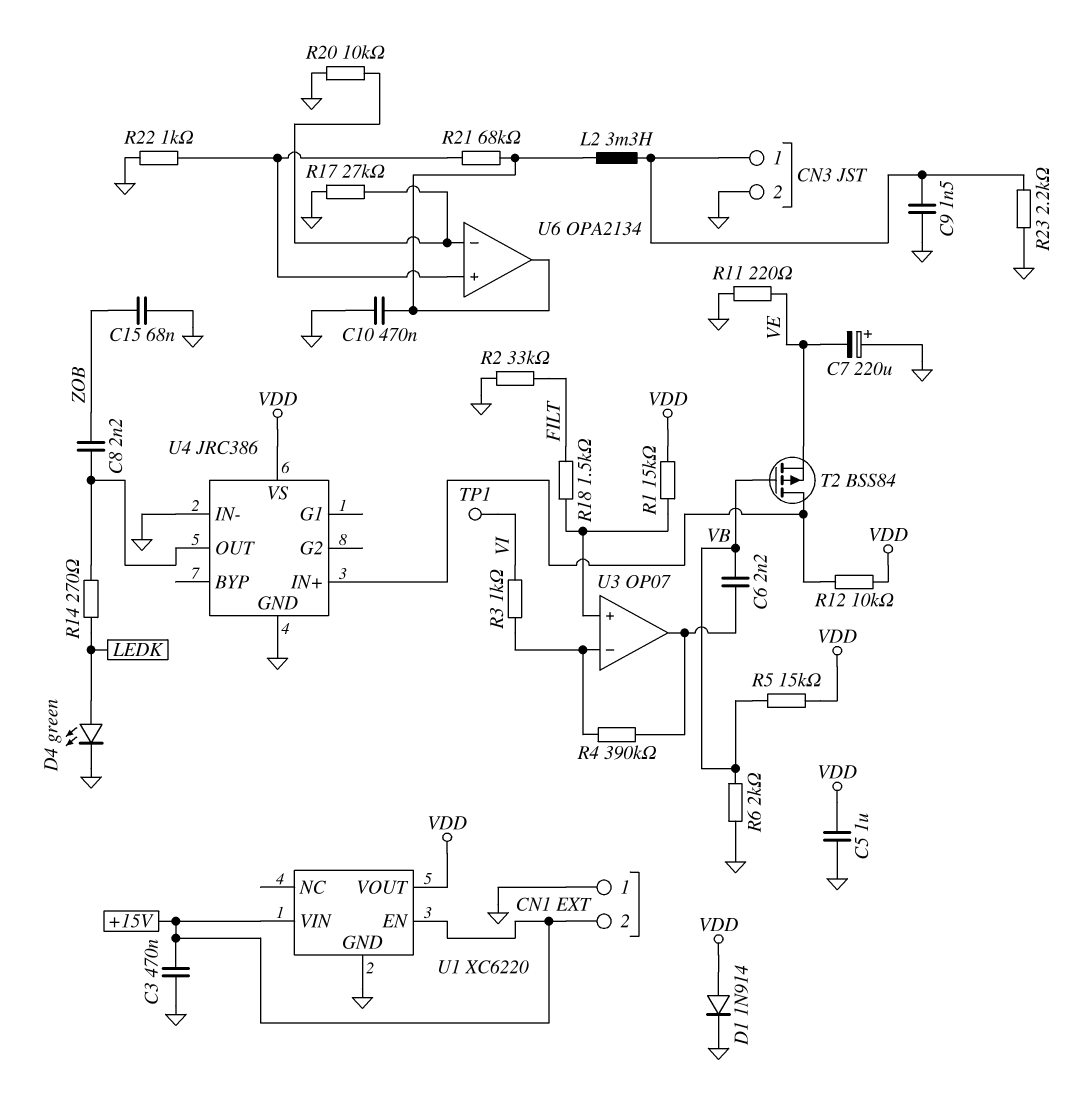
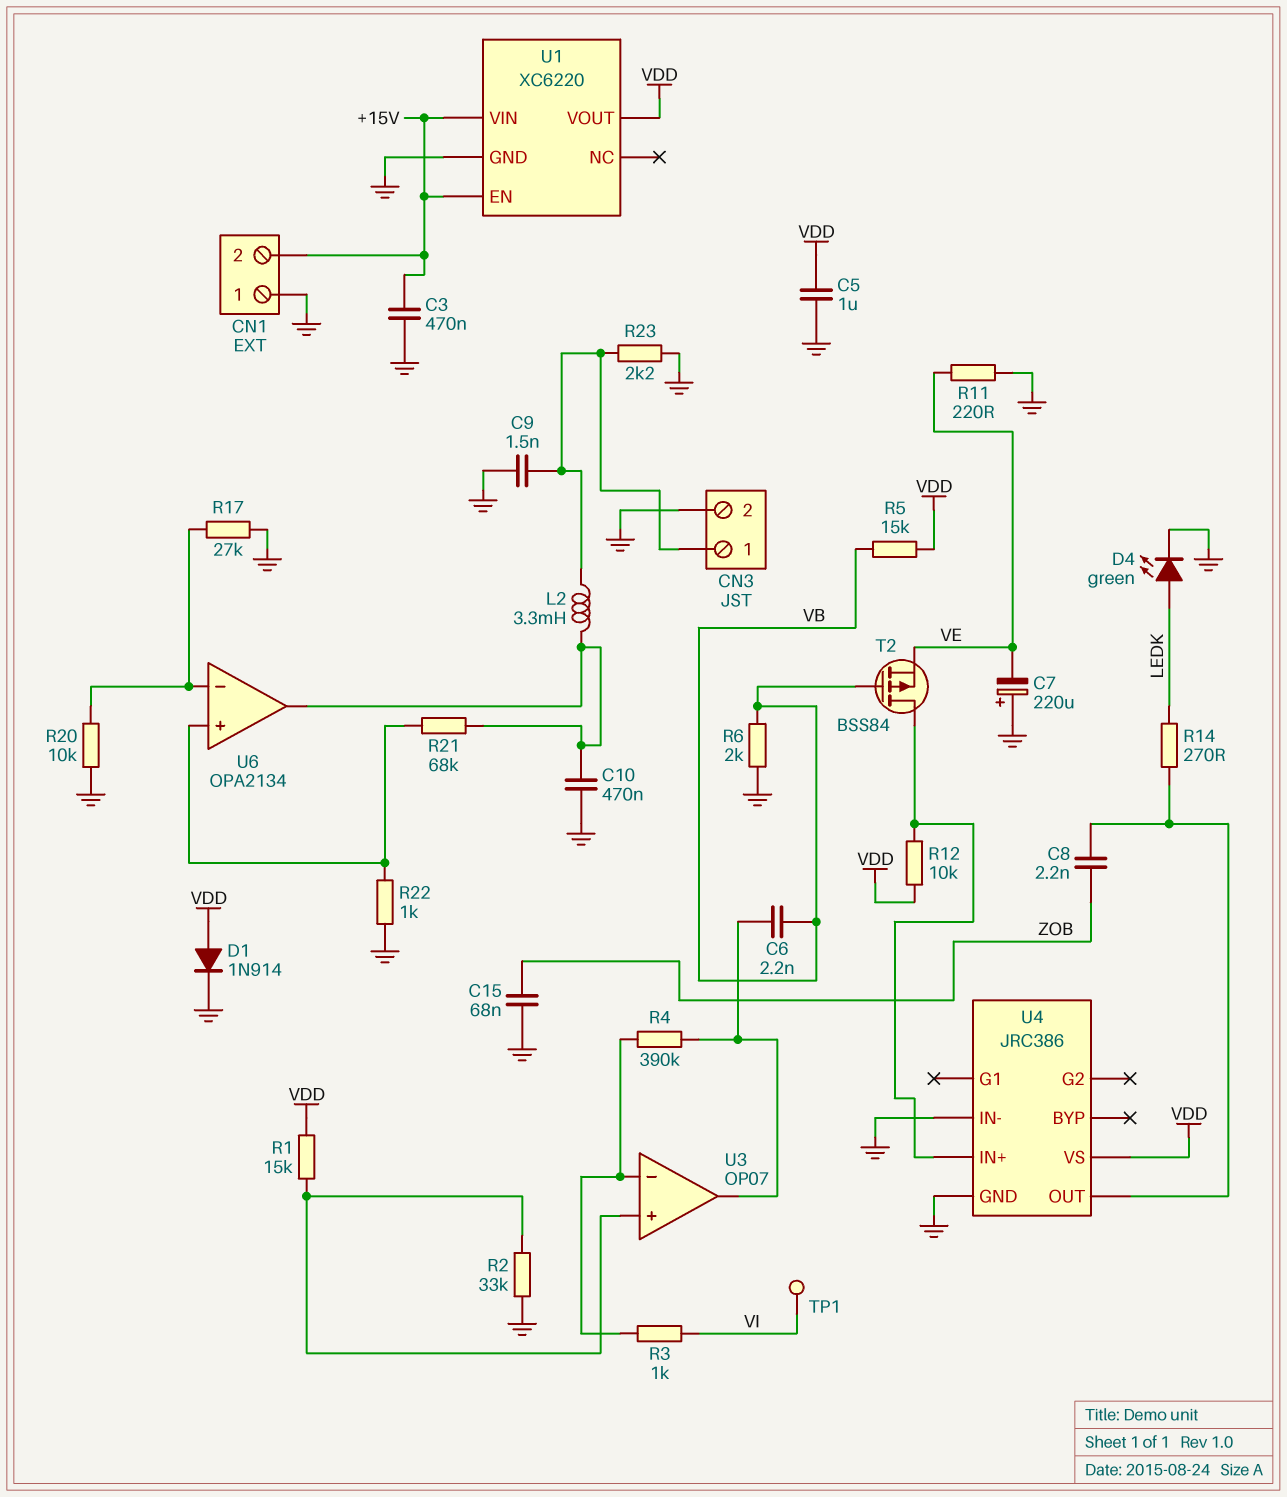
R2: 33k (FILT, GND) -> 33k (GND, U3/in+)
R18: 1.5k (FILT, U3/in+) -> none

